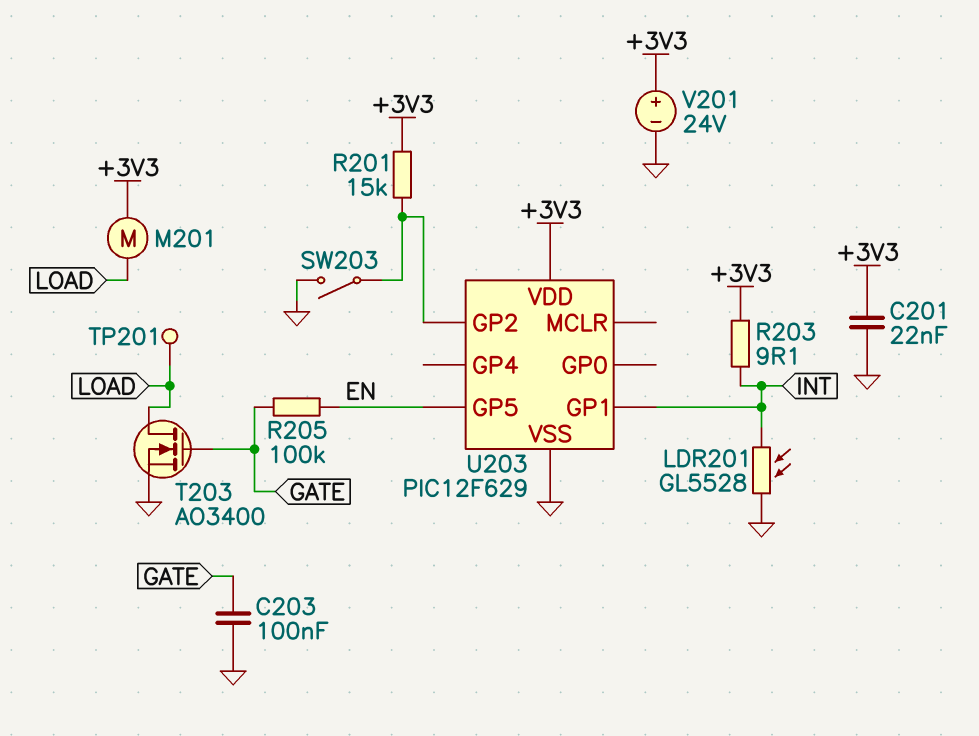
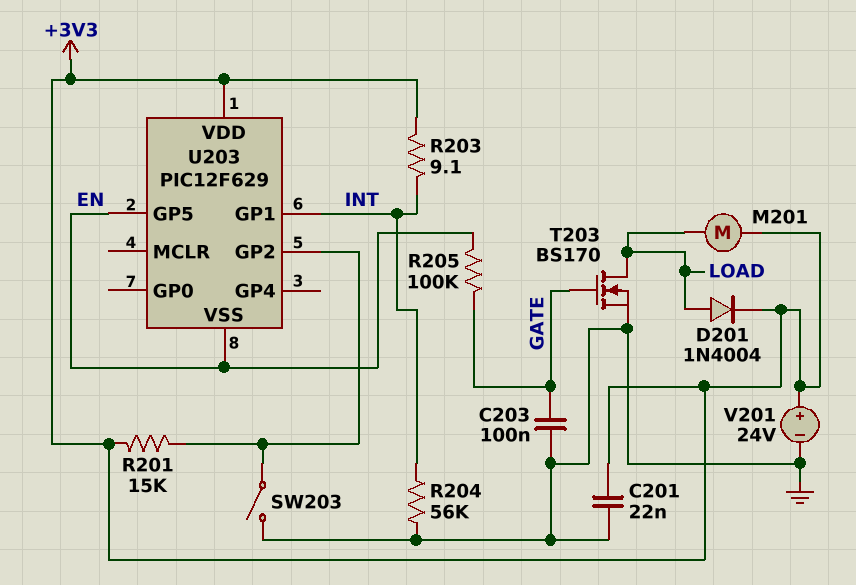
D201: none -> diode 1N4004 (A LOAD, K +3V3)
LDR201: GL5528 (GND, INT) -> none
R204: none -> 56k (GND, INT)
T203: NMOS AO3400 (G GATE, D LOAD, S GND) -> NMOS BS170 (G GATE, D LOAD, S GND)
TP201: test point (LOAD) -> none
U203 pin VSS: GND -> EN

